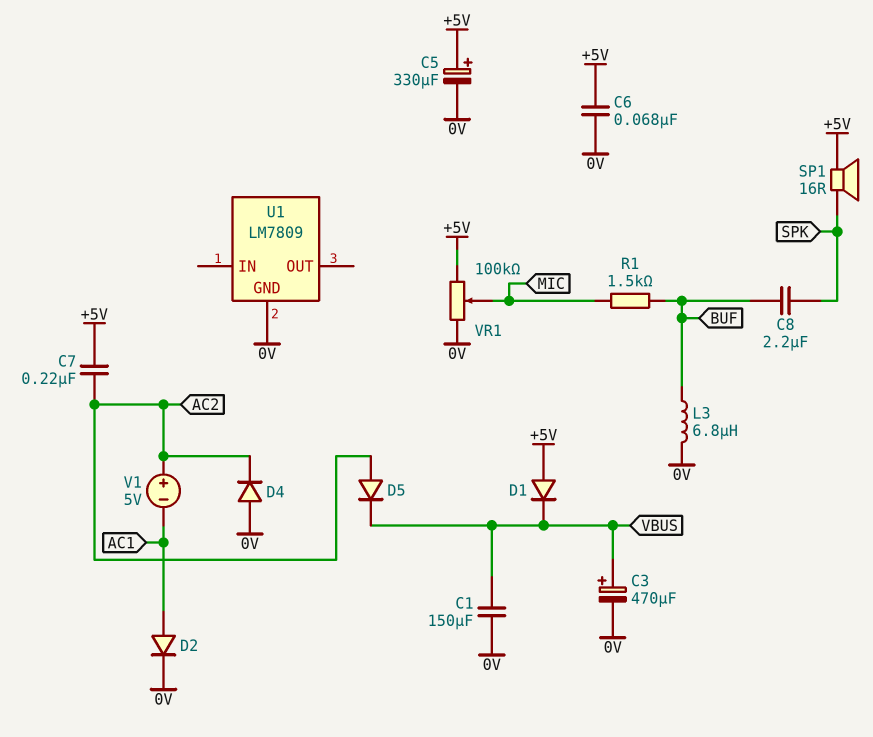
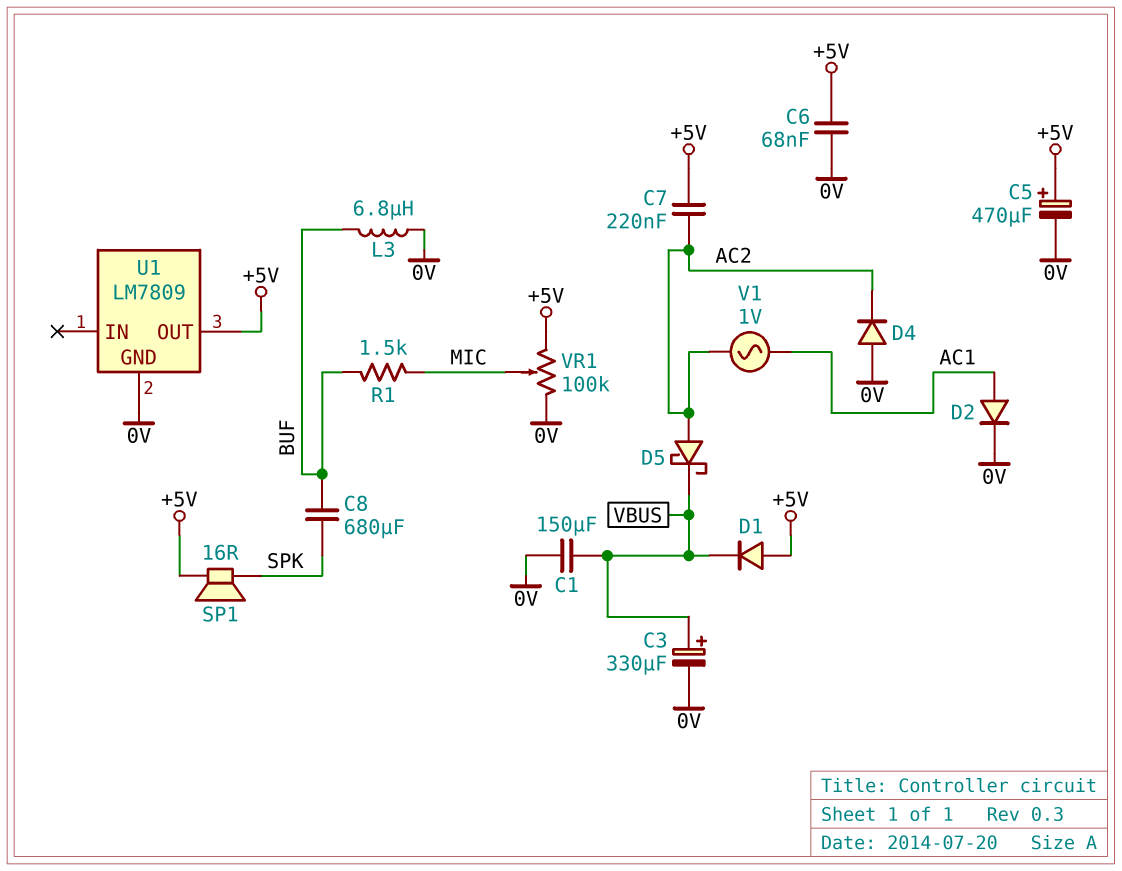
C3: 470uF (plus VBUS, minus 0V) -> 330uF (plus VBUS, minus 0V)
C5: 330uF (plus +5V, minus 0V) -> 470uF (plus +5V, minus 0V)
C8: 2.2uF (BUF, SPK) -> 680uF (BUF, SPK)
D5: diode (A AC2, K VBUS) -> schottky (A AC2, K VBUS)
U1 pin OUT: none -> +5V
V1: 5V (plus AC2, minus AC1) -> AC 1V (AC1, AC2)

